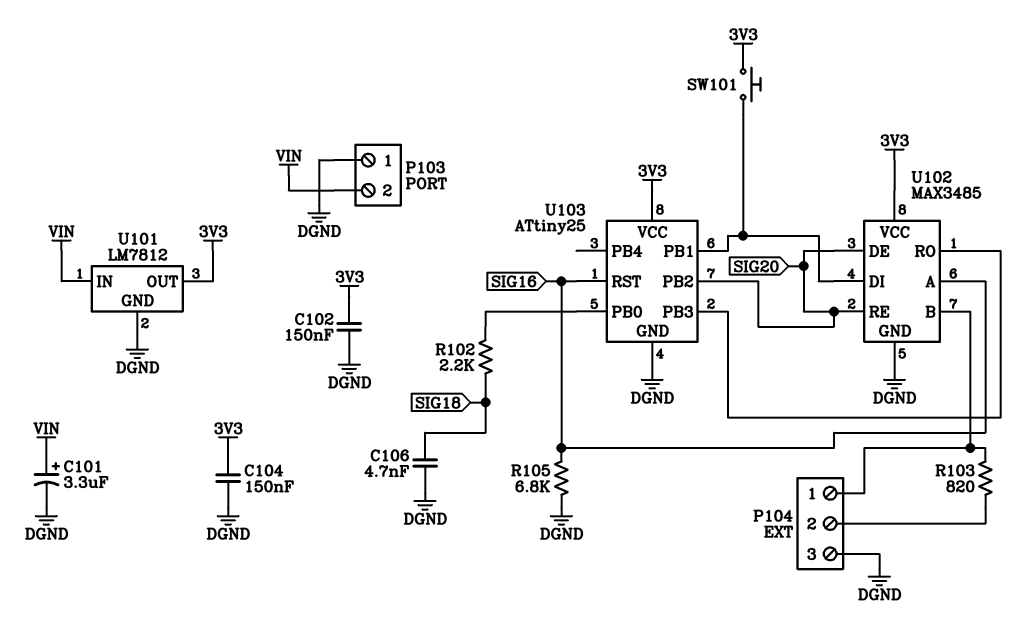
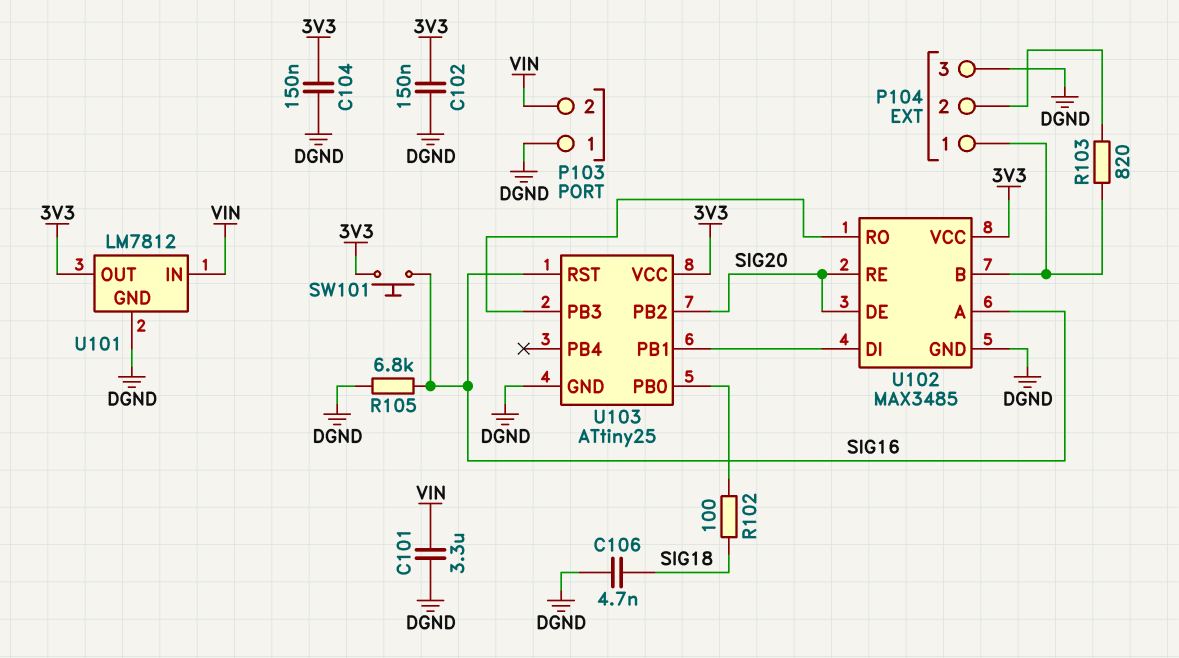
C101: 3.3uF (plus VIN, minus DGND) -> 3.3uF (DGND, VIN)
R102: 2.2k (SIG18, U103/PB0) -> 100 (SIG18, U103/PB0)
SW101: button (3V3, U102/DI) -> button (3V3, SIG16)

